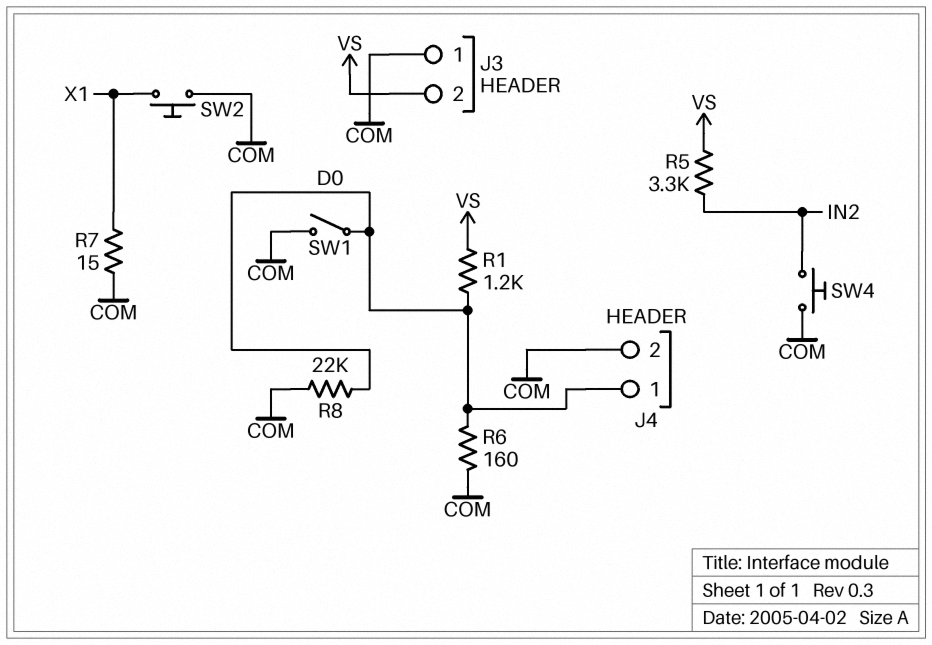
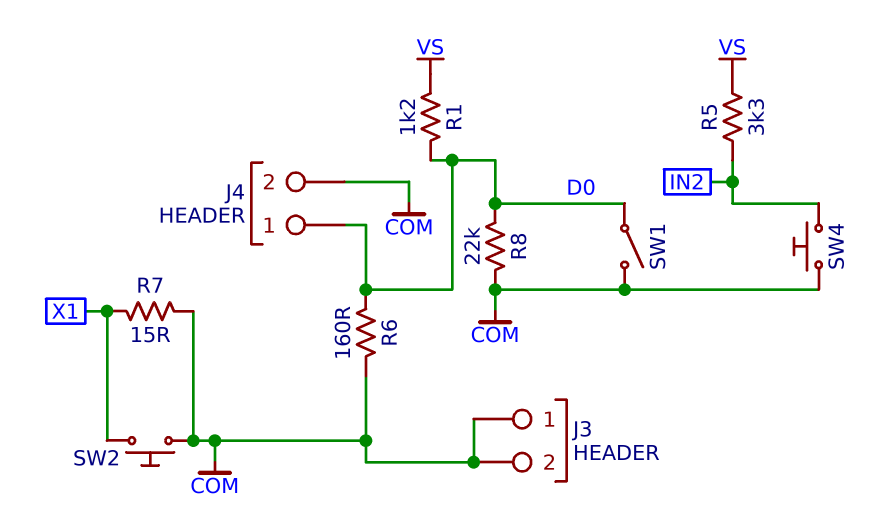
J3 pin 2: VS -> COM

